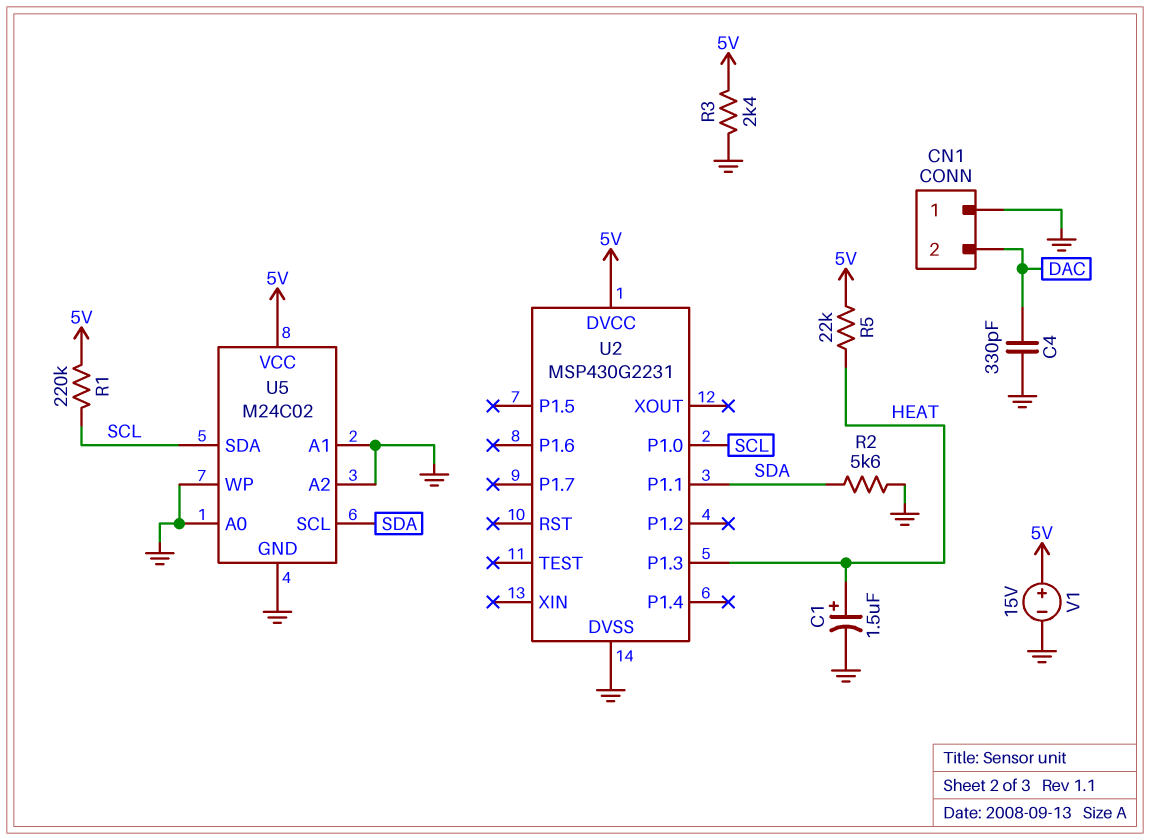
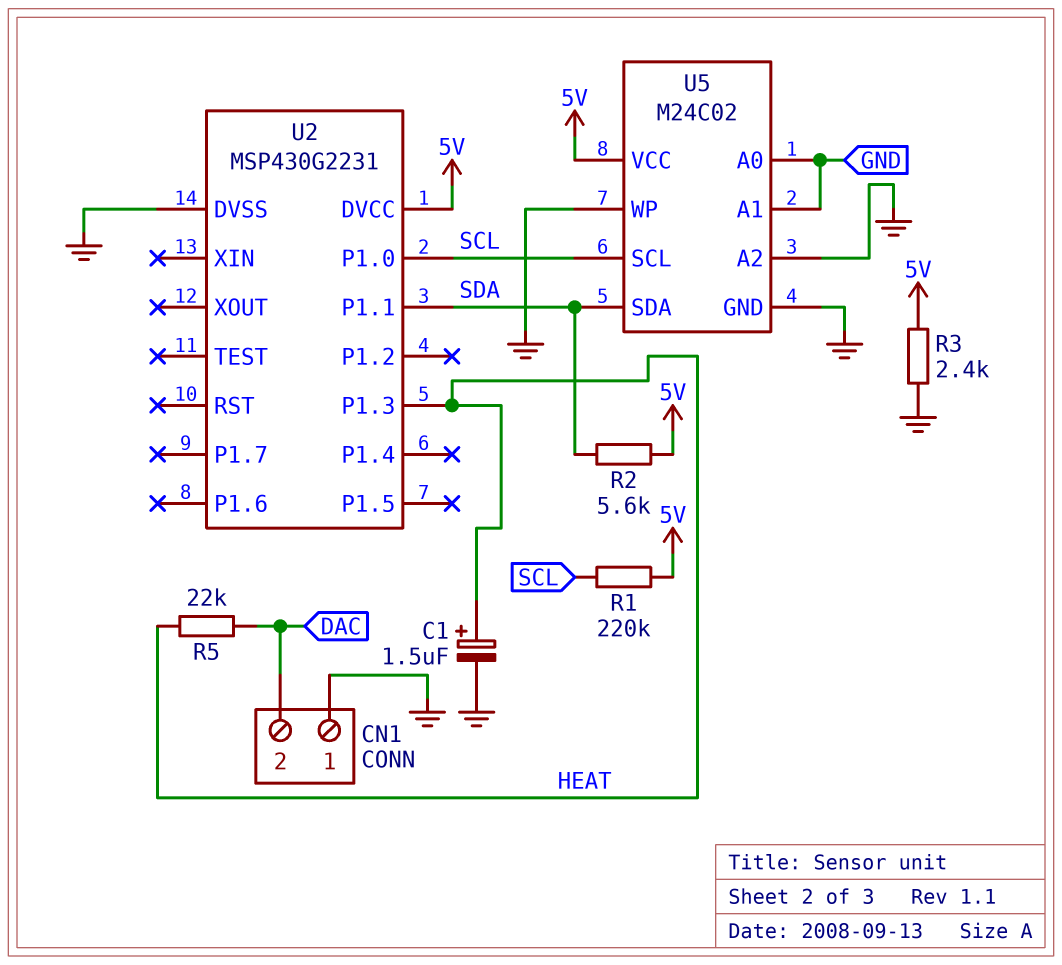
C4: 330pF (DAC, GND) -> none
R2: 5.6k (GND, SDA) -> 5.6k (5V, SDA)
R5: 22k (5V, HEAT) -> 22k (DAC, HEAT)
U5 pin SCL: SDA -> SCL
U5 pin SDA: SCL -> SDA
V1: 15V (plus 5V, minus GND) -> none

